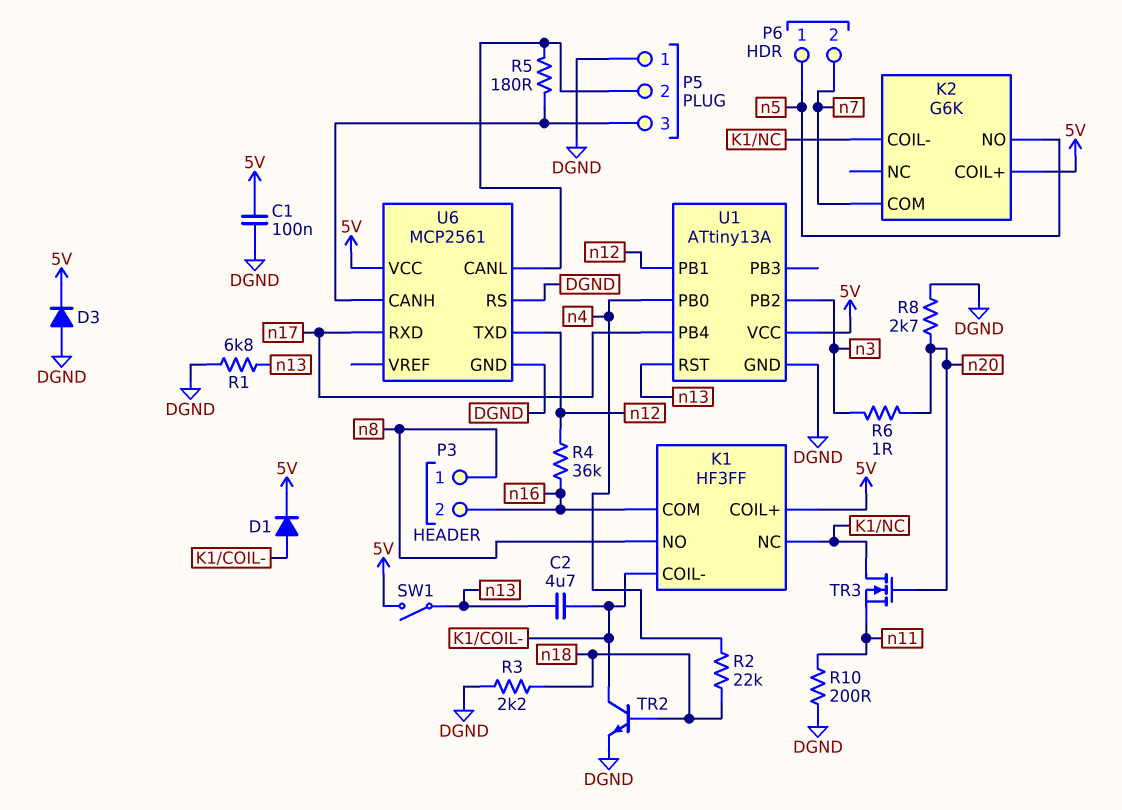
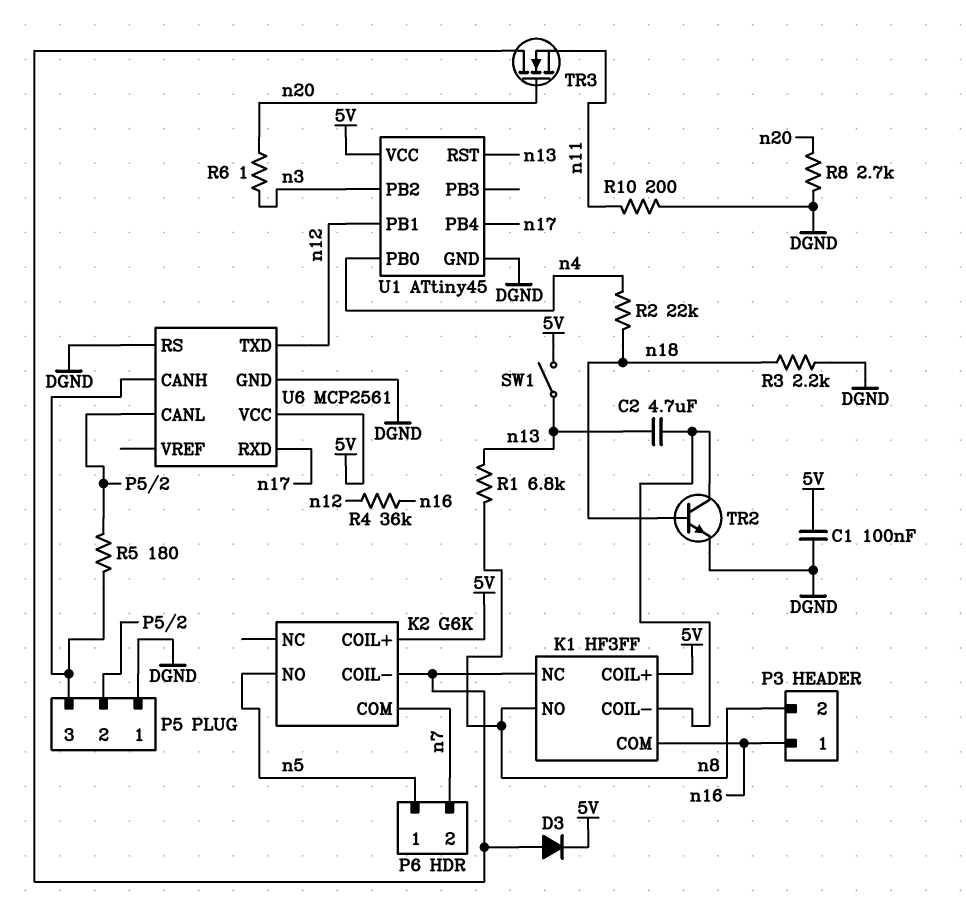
D1: diode (A K1/COIL-, K 5V) -> none
D3: diode (A DGND, K 5V) -> diode (A K1/NC, K 5V)
P3 pin 1: n8 -> n16
P3 pin 2: n16 -> n8
R1: 6.8k (DGND, n13) -> 6.8k (n8, n13)
U1: ATtiny13A -> ATtiny45

